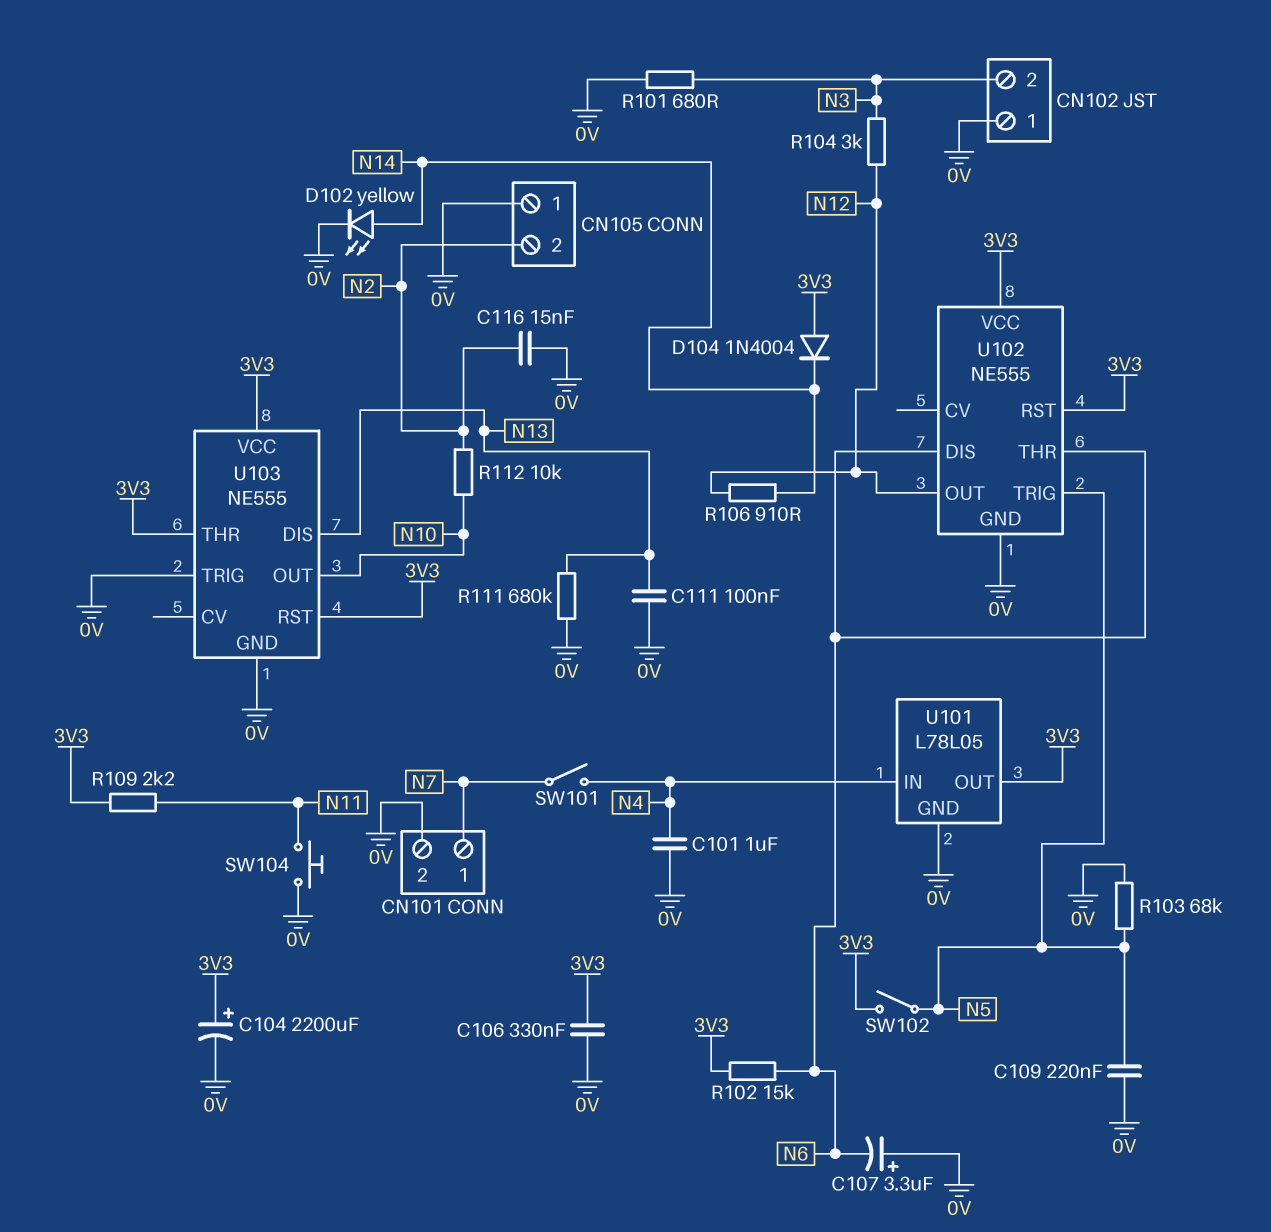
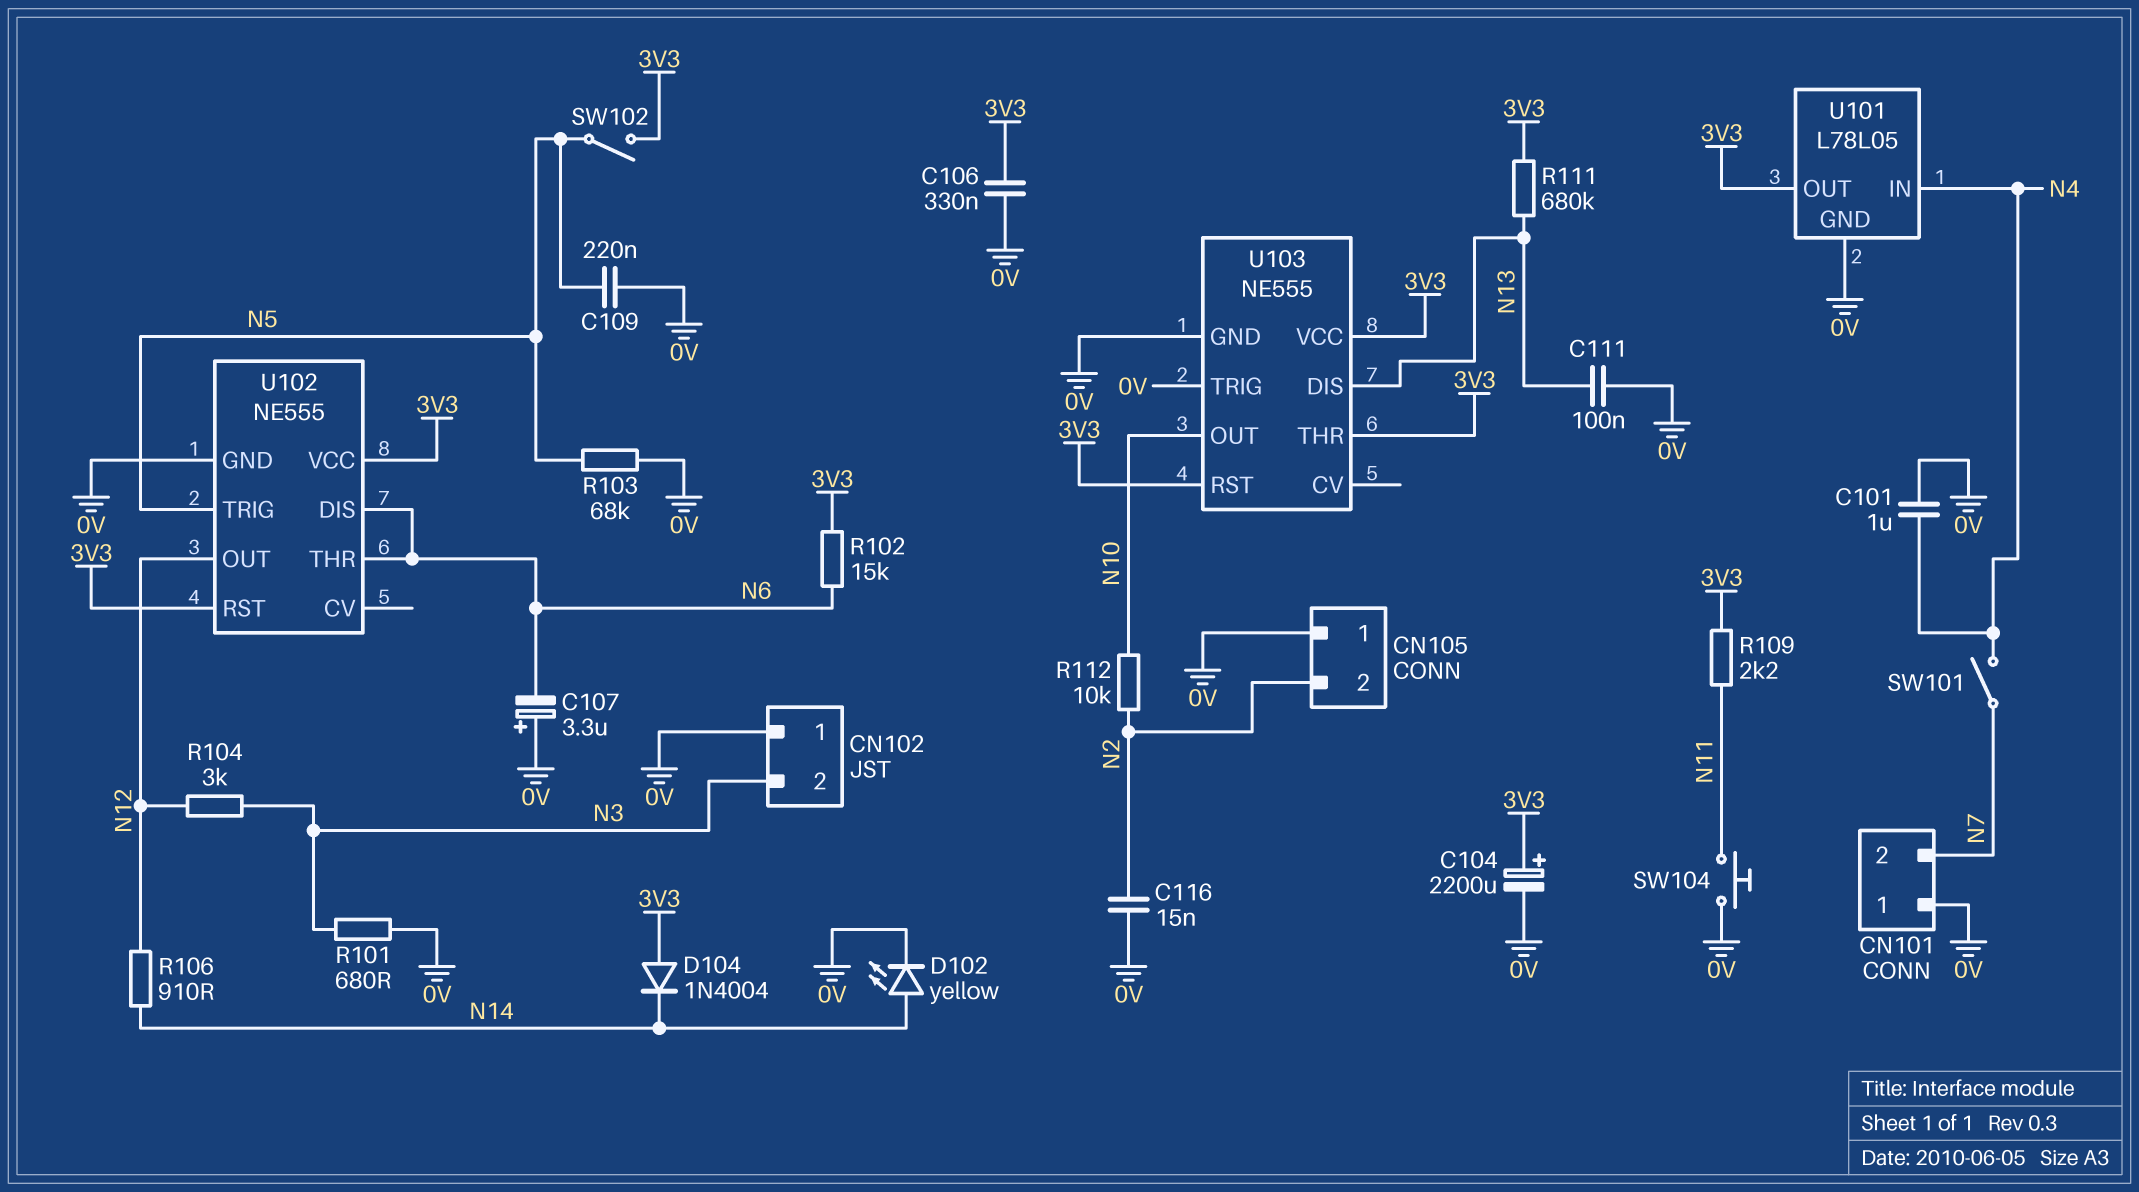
CN101 pin 1: N7 -> 0V
CN101 pin 2: 0V -> N7
R111: 680k (0V, N13) -> 680k (3V3, N13)

